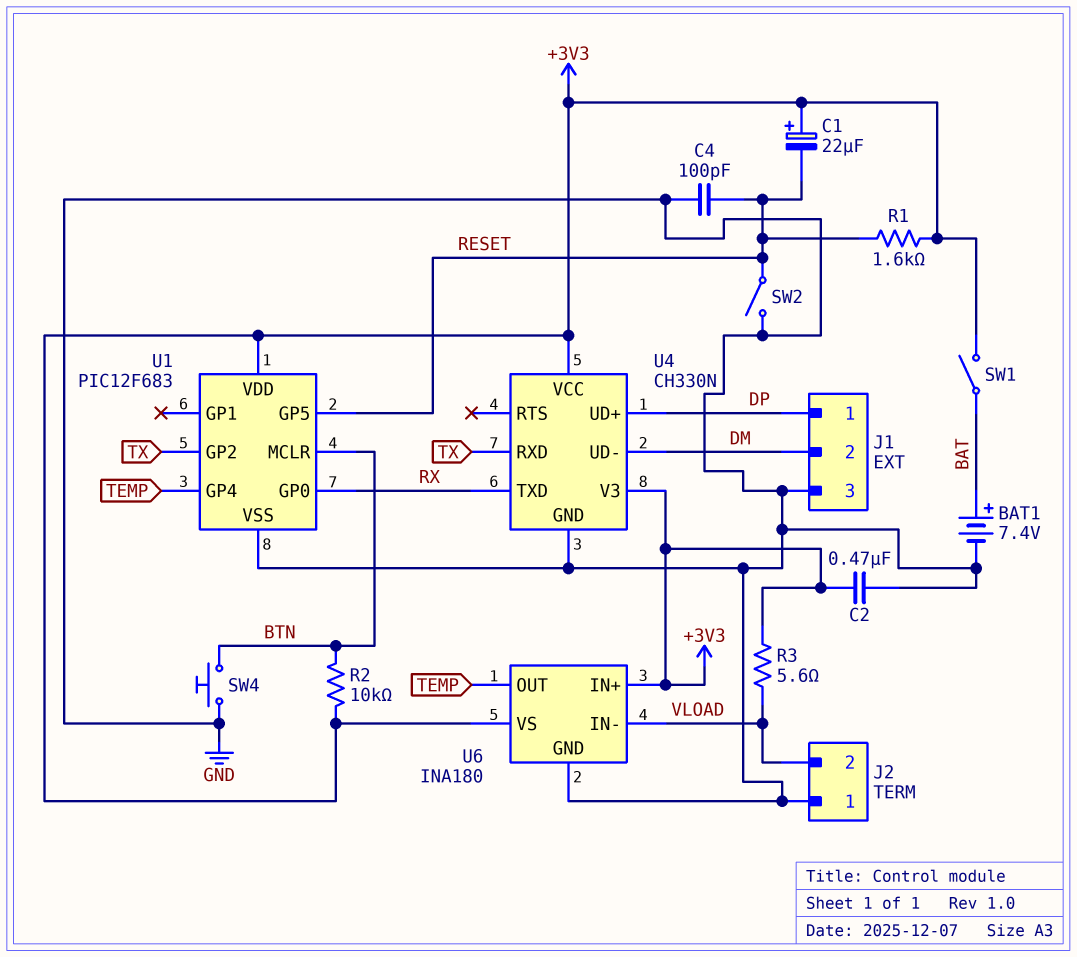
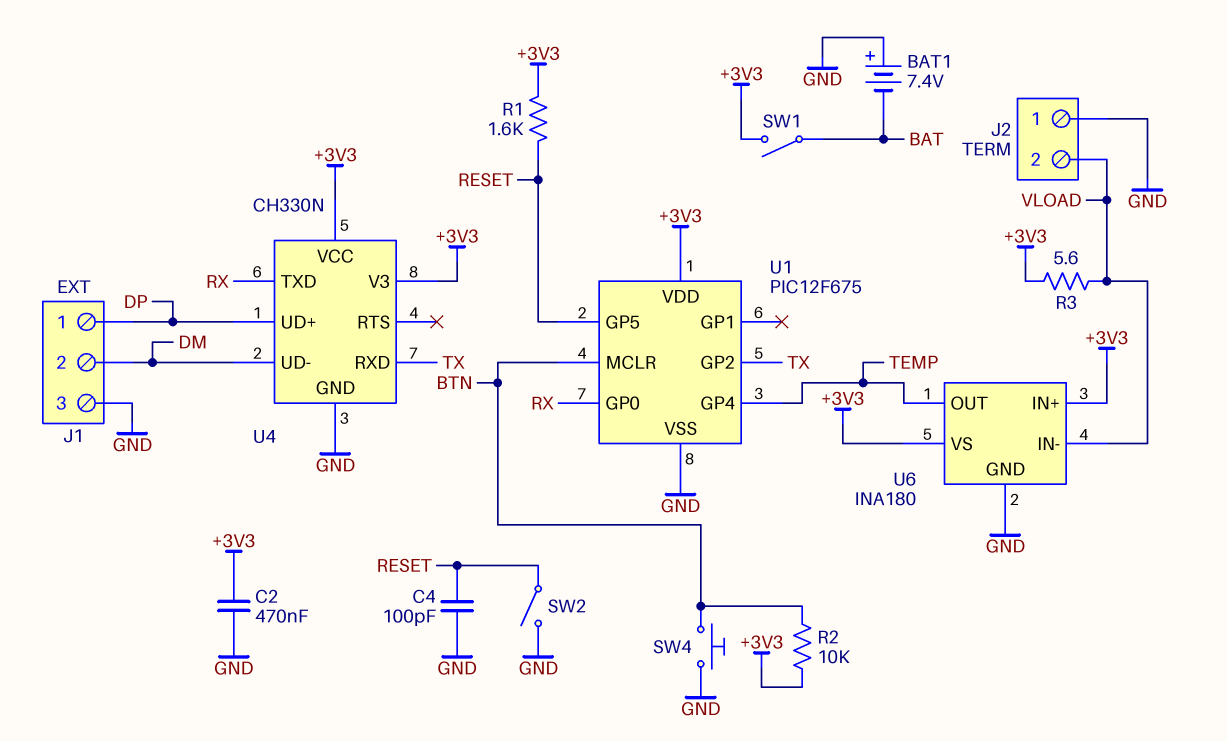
BAT1: 7.4V (plus BAT, minus GND) -> 7.4V (plus GND, minus BAT)
C1: 22uF (plus +3V3, minus RESET) -> none
U1: PIC12F683 -> PIC12F675

